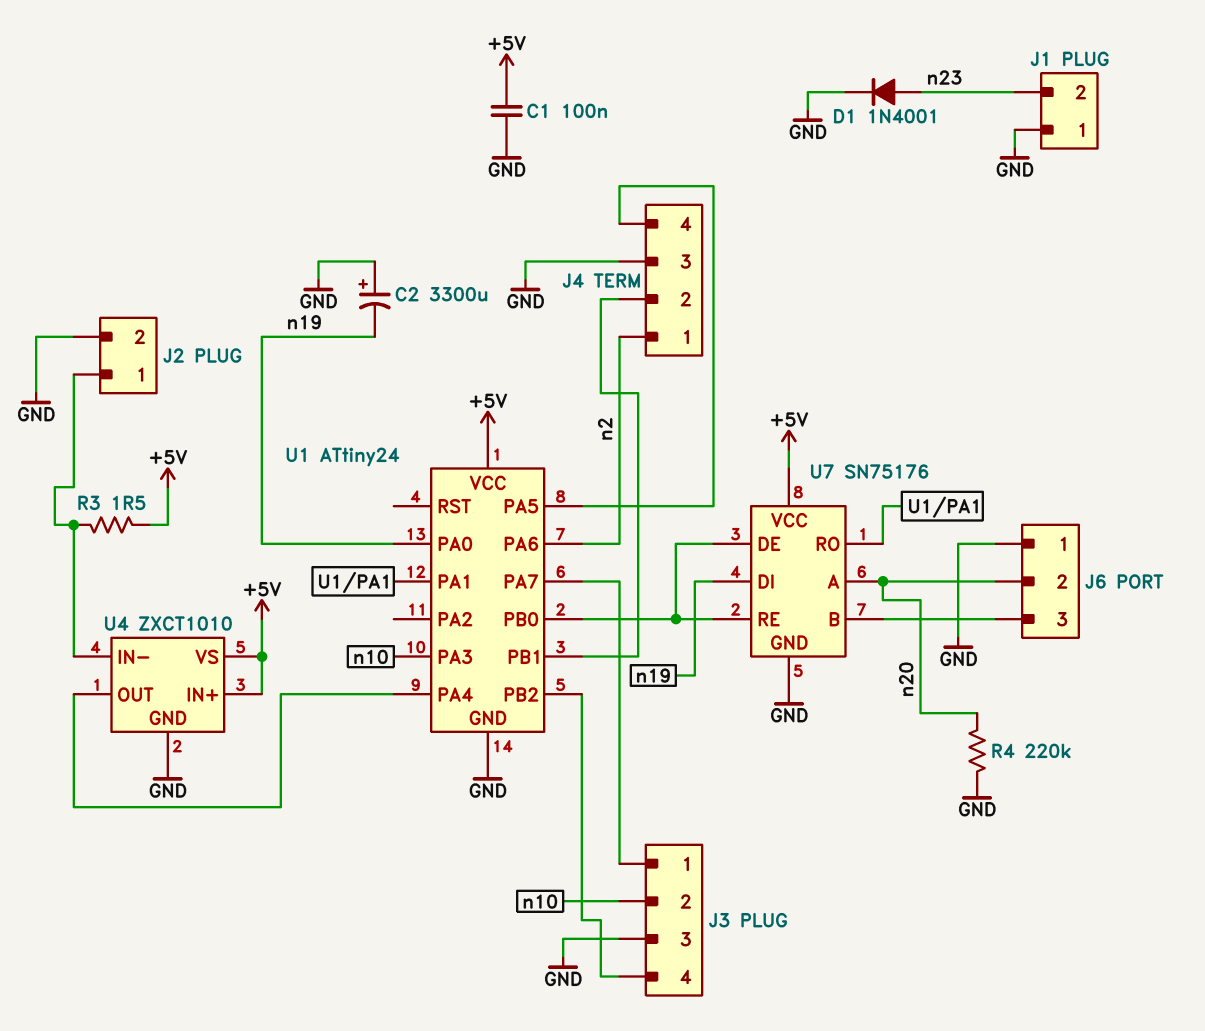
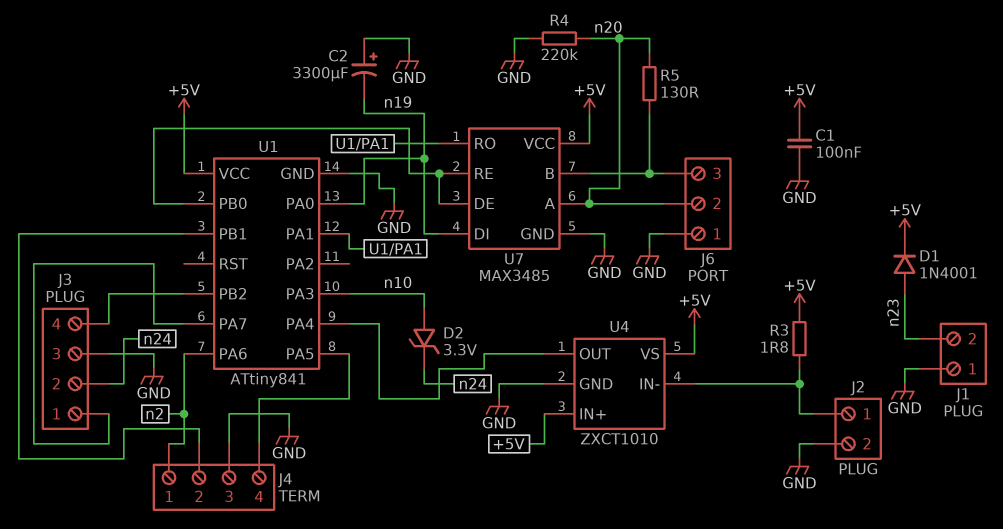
D1: diode 1N4001 (A n23, K GND) -> diode 1N4001 (A n23, K +5V)
D2: none -> zener 3.3V (A n10, K n24)
J3 pin 2: n10 -> n24
R3: 1.5 (+5V, J2/1) -> 1.8 (+5V, J2/1)
R5: none -> 130 (J6/3, n20)
U1: ATtiny24 -> ATtiny841
U7: SN75176 -> MAX3485

